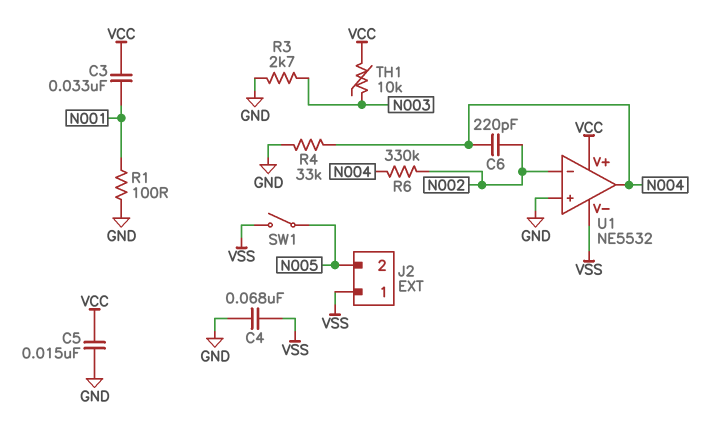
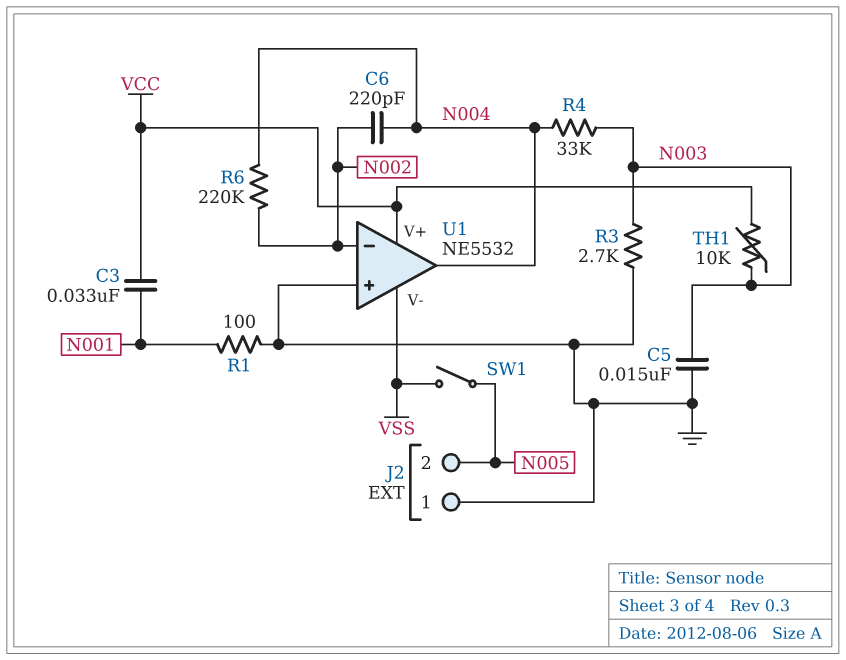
C4: 68nF (GND, VSS) -> none
C5: 15nF (GND, VCC) -> 15nF (GND, N003)
J2 pin 1: VSS -> GND
R4: 33k (GND, N004) -> 33k (N003, N004)
R6: 330k (N002, N004) -> 220k (N002, N004)

